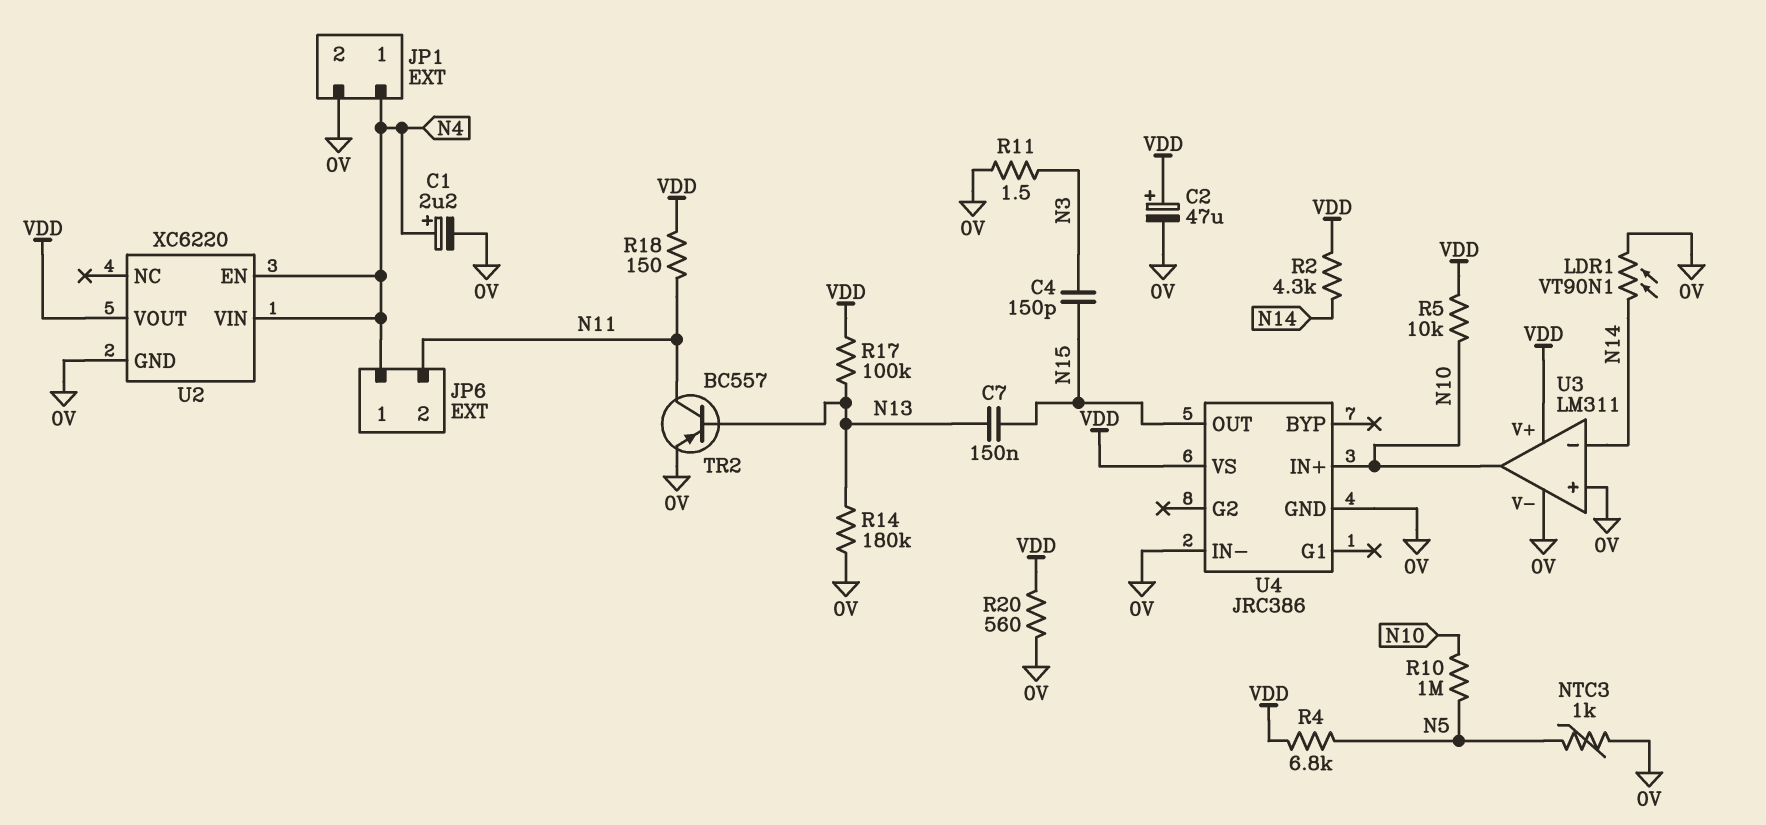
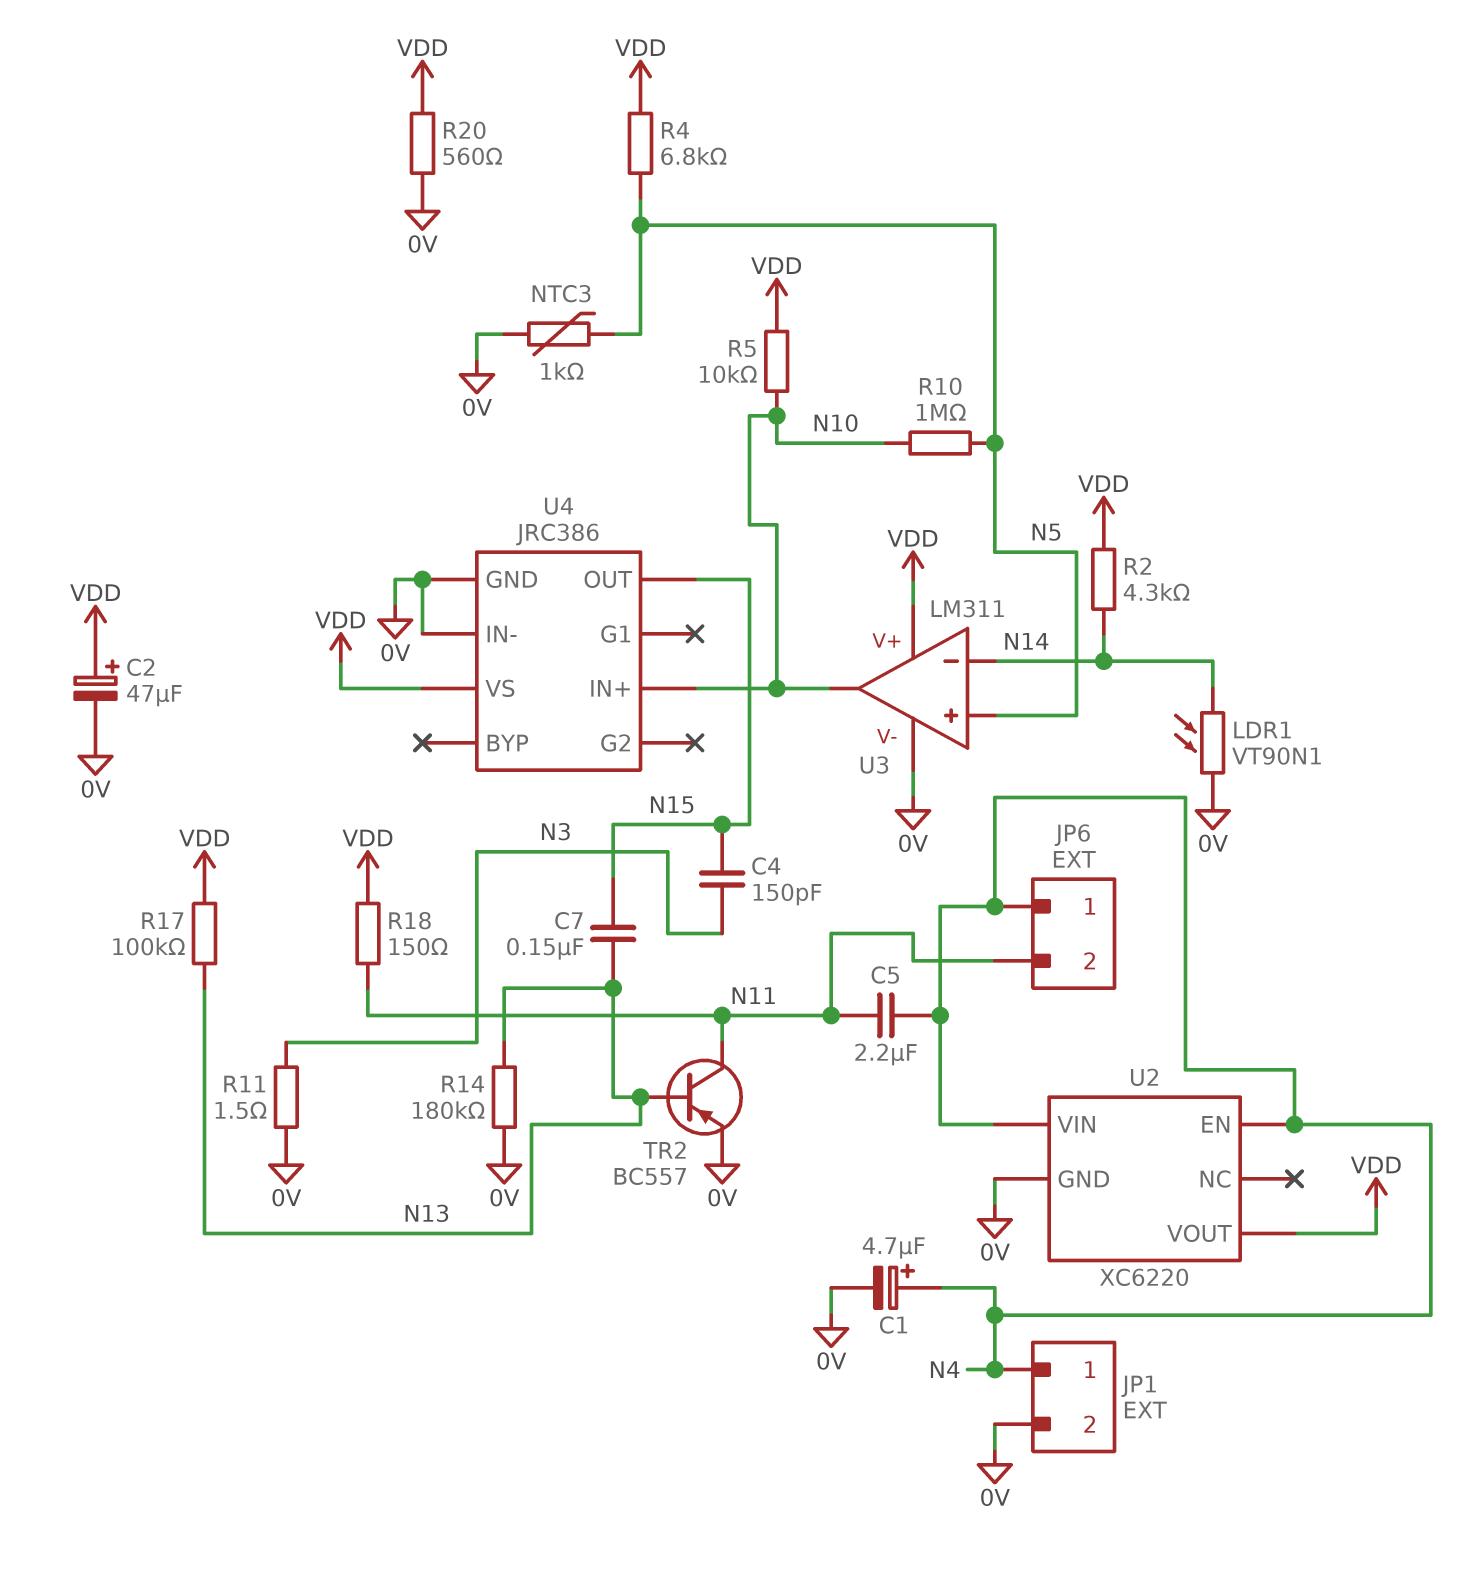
C1: 2.2uF (plus N4, minus 0V) -> 4.7uF (plus N4, minus 0V)
C5: none -> 2.2uF (N4, N11)
U3 pin in+: 0V -> N5

